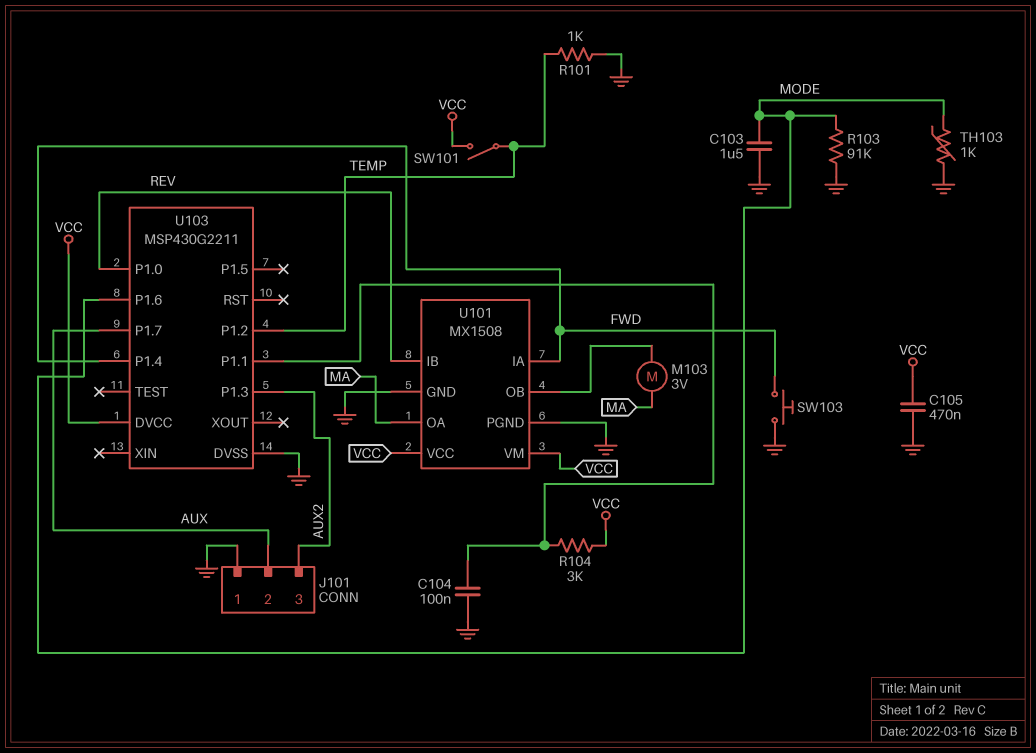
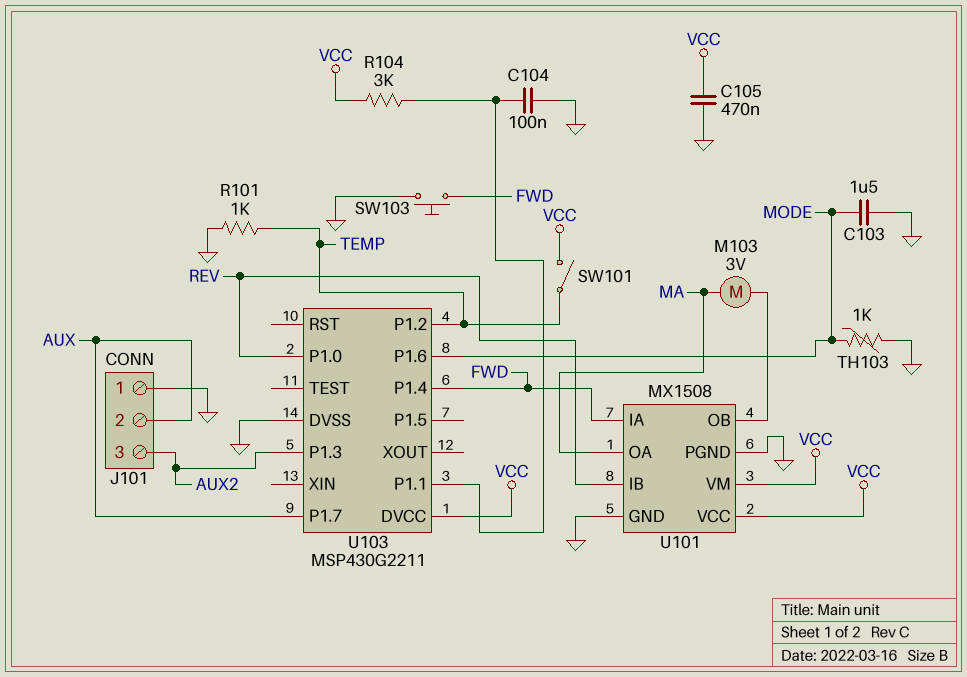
R103: 91k (GND, MODE) -> none

